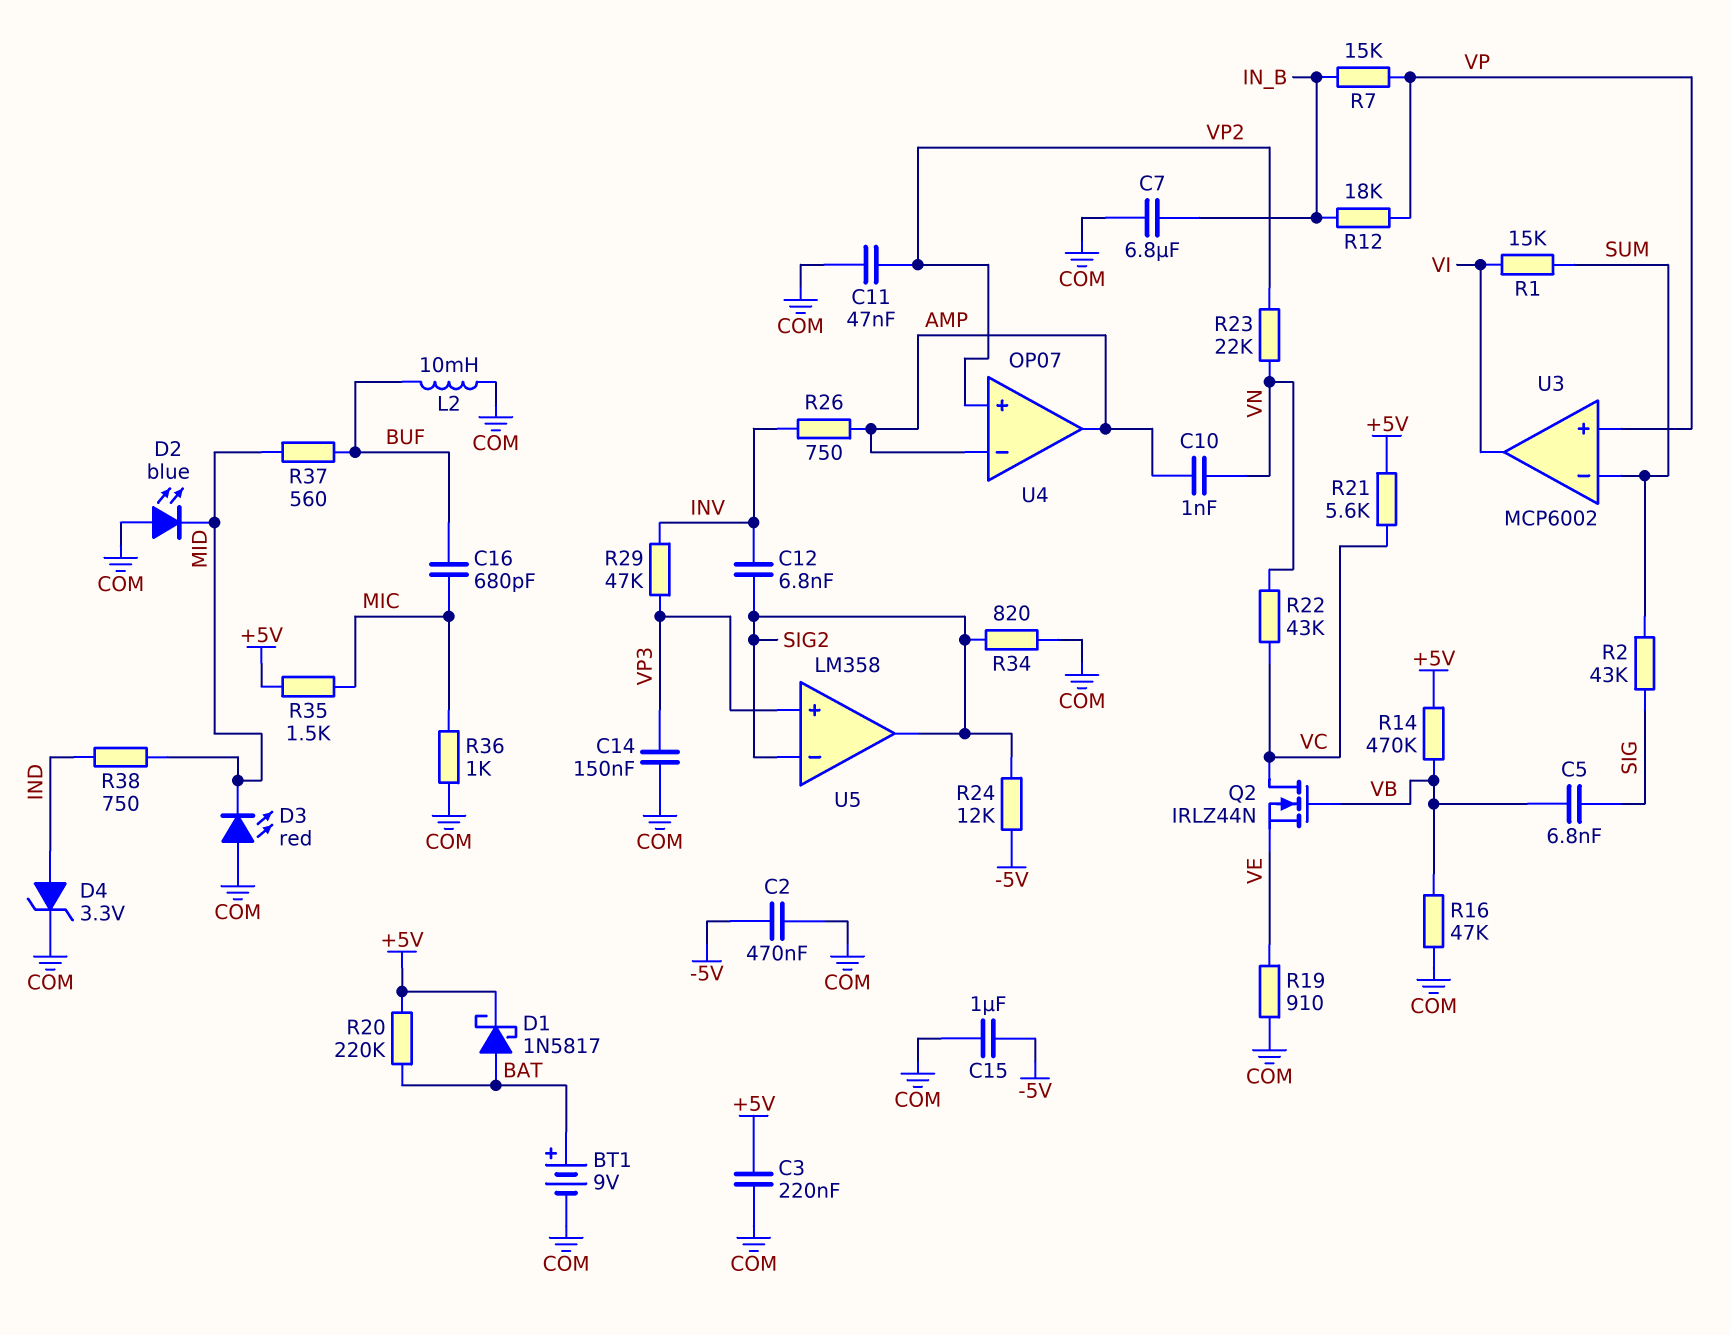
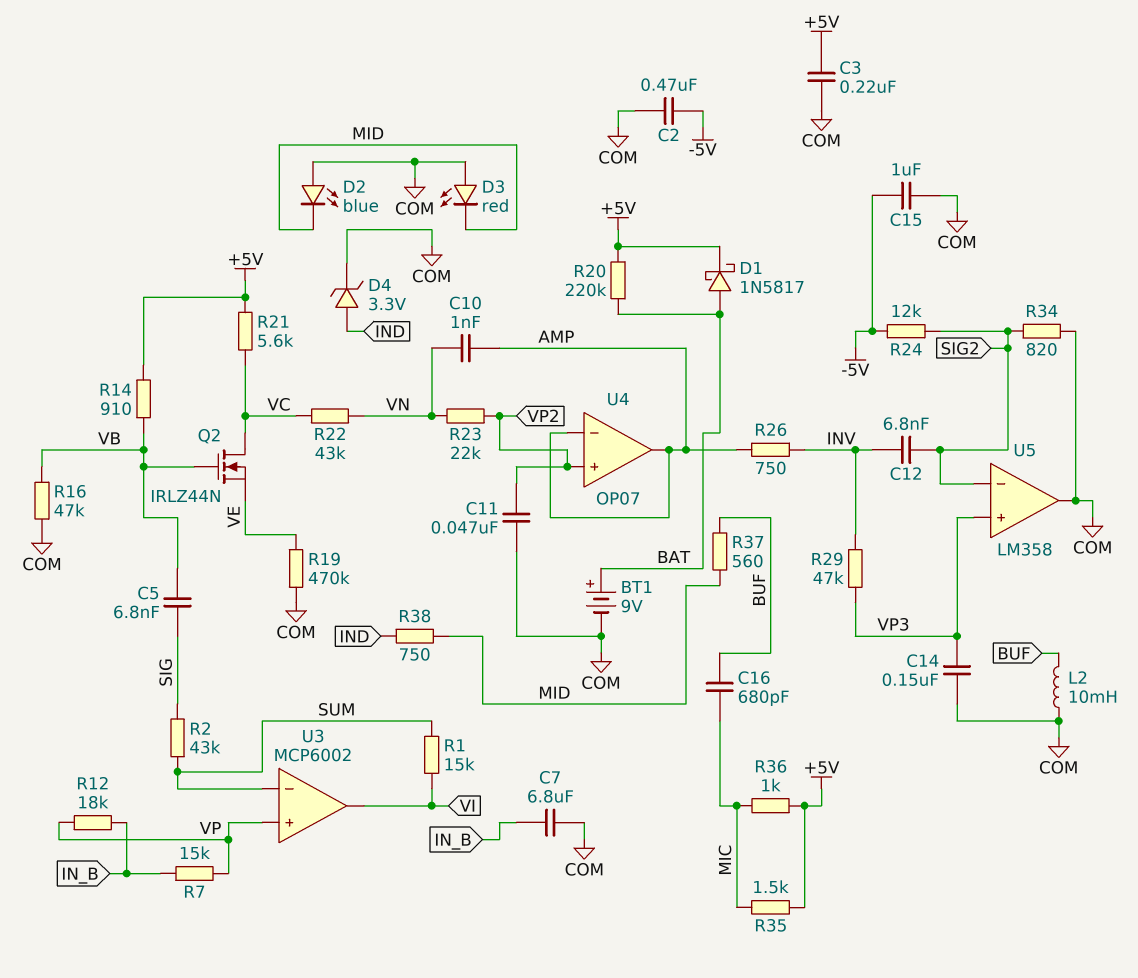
R14: 470k (+5V, VB) -> 910 (+5V, VB)
R19: 910 (COM, VE) -> 470k (COM, VE)
R36: 1k (COM, MIC) -> 1k (+5V, MIC)
U5 pin out: SIG2 -> COM

